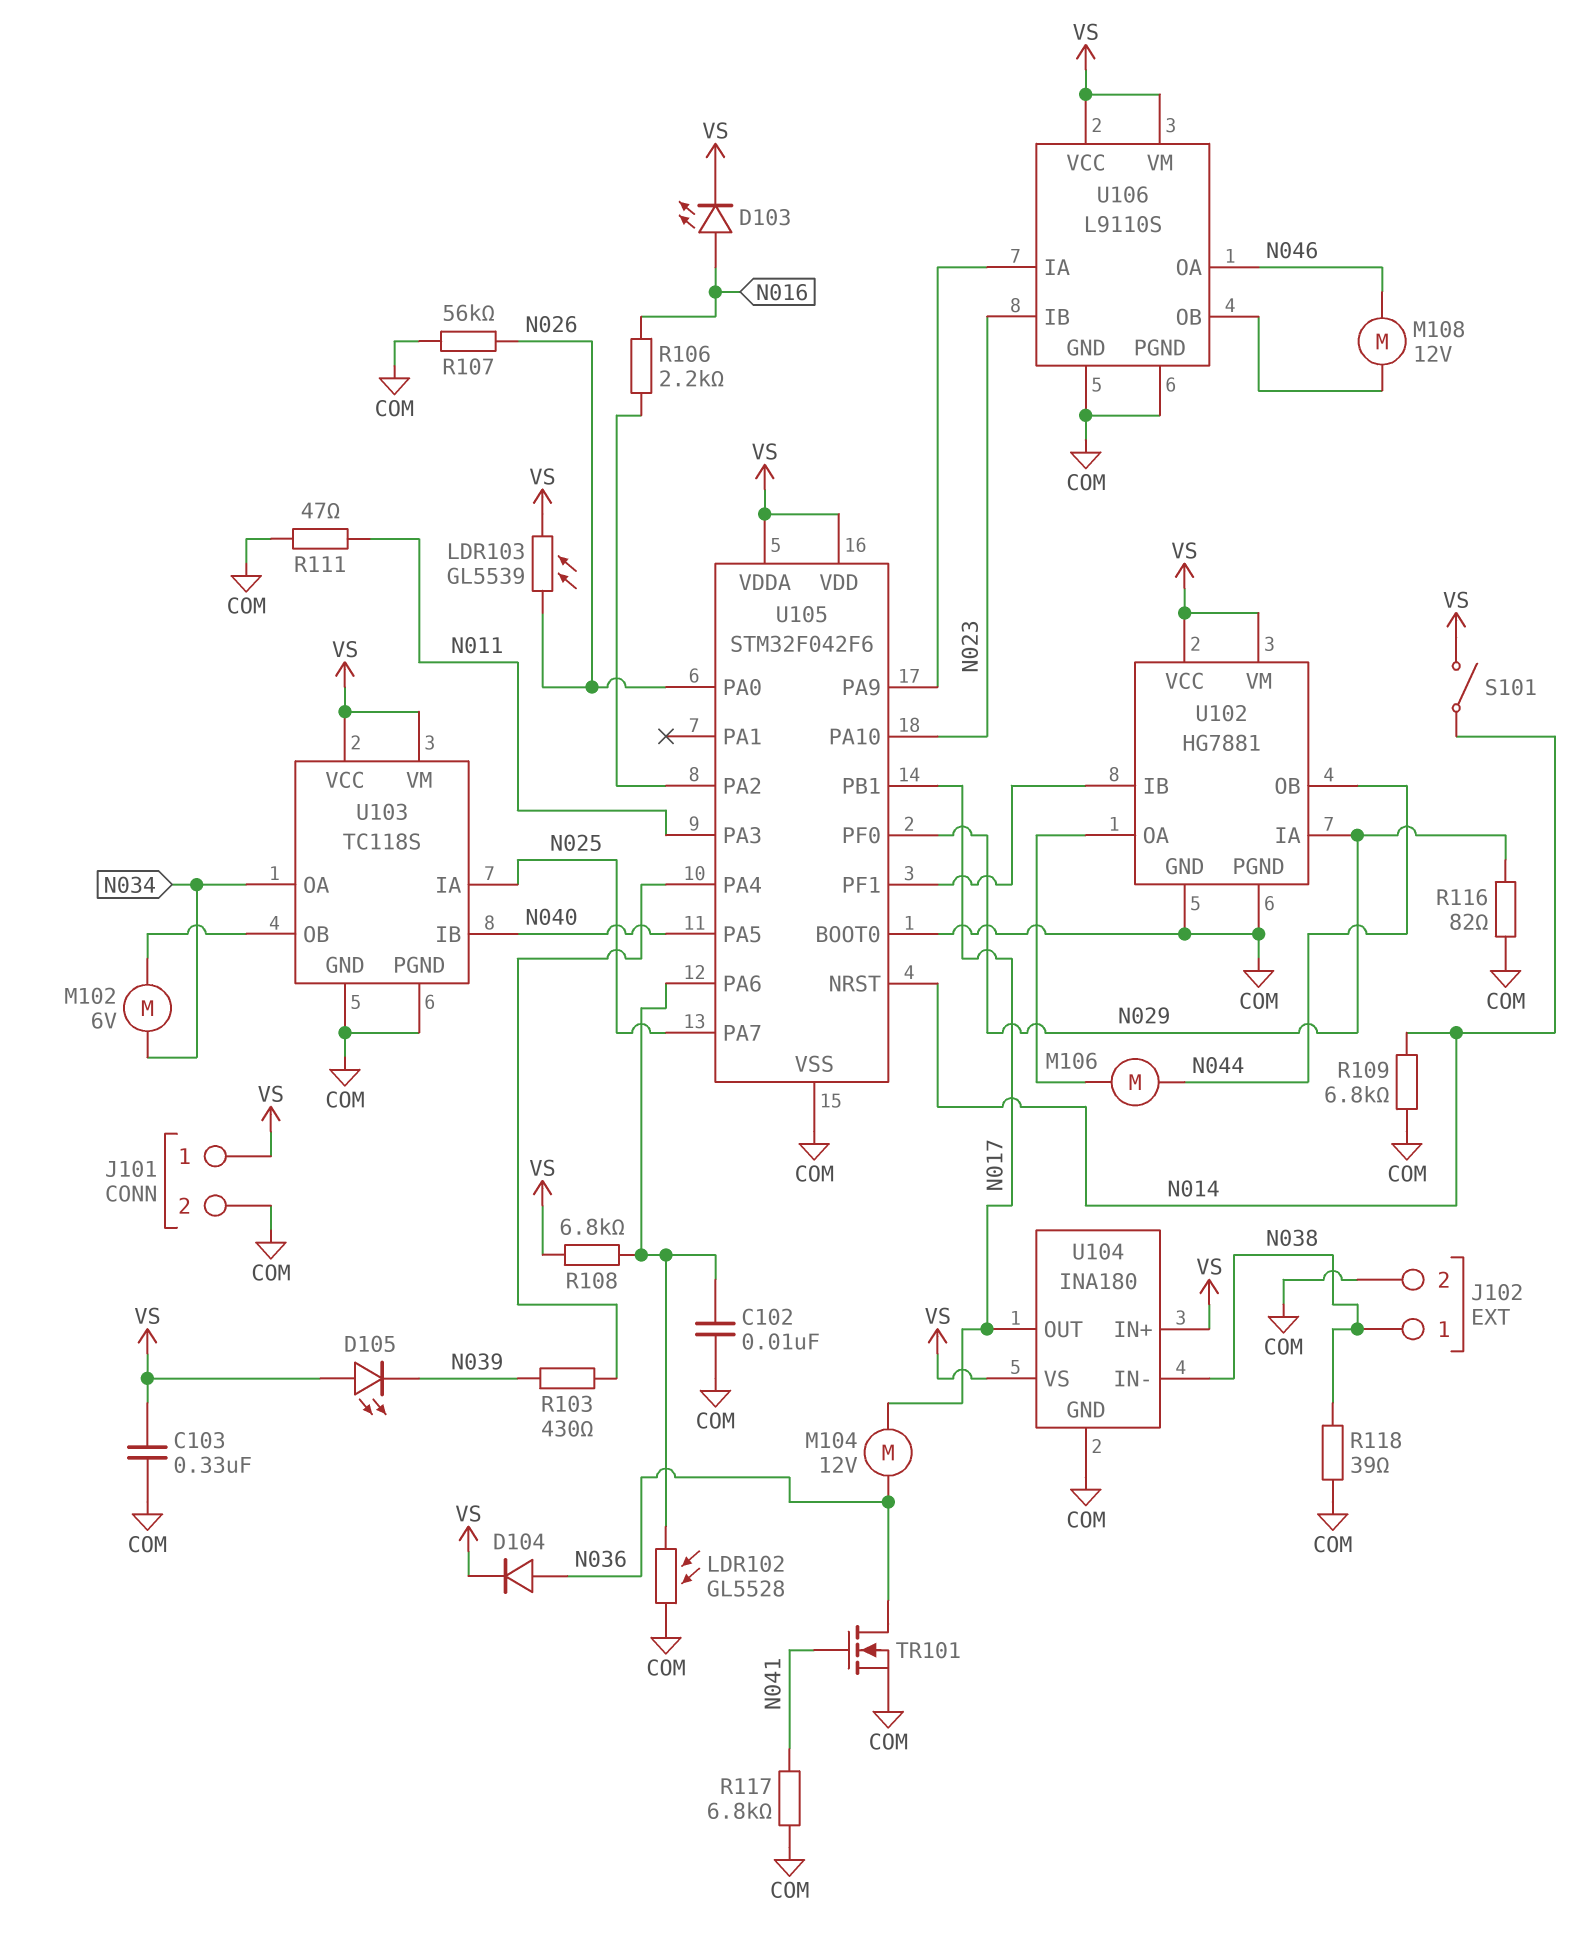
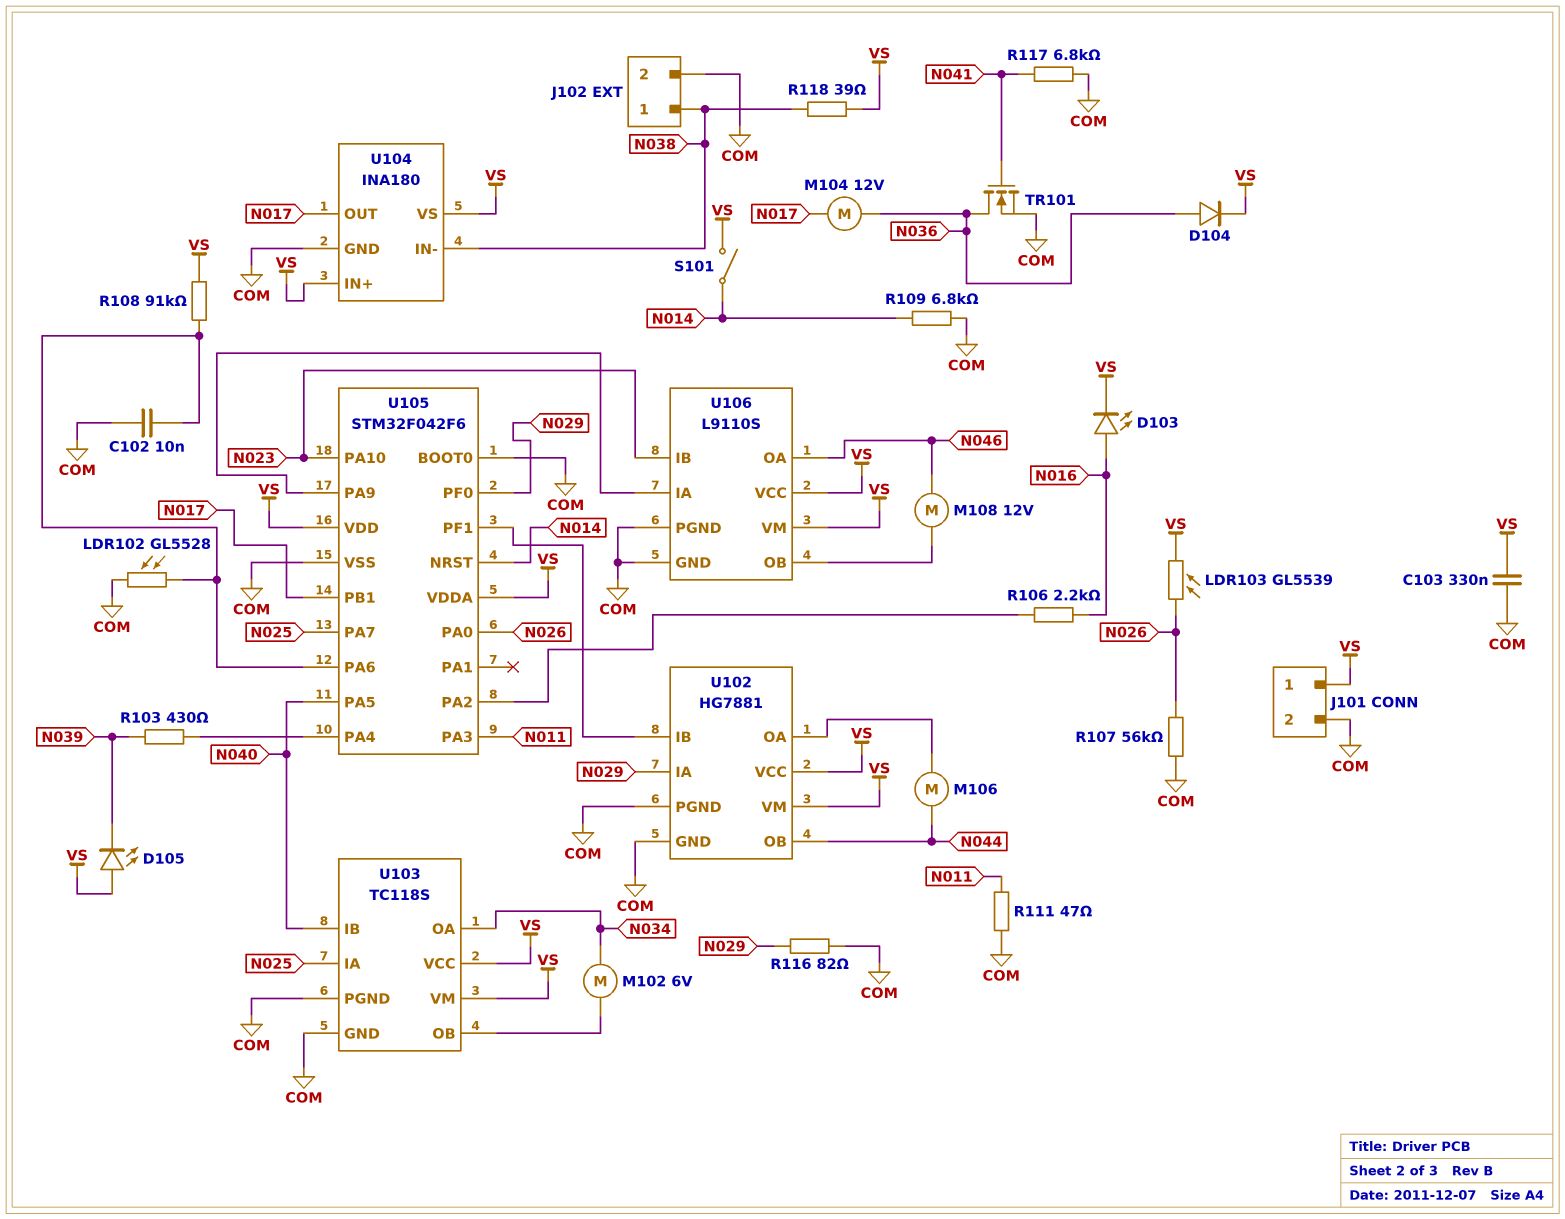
R108: 6.8k (U105/PA6, VS) -> 91k (U105/PA6, VS)
R118: 39 (COM, N038) -> 39 (N038, VS)

